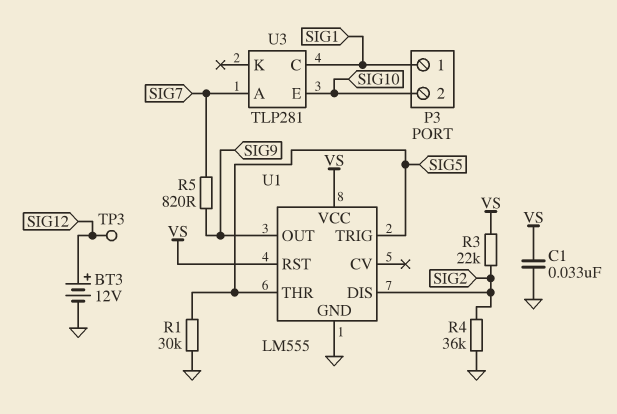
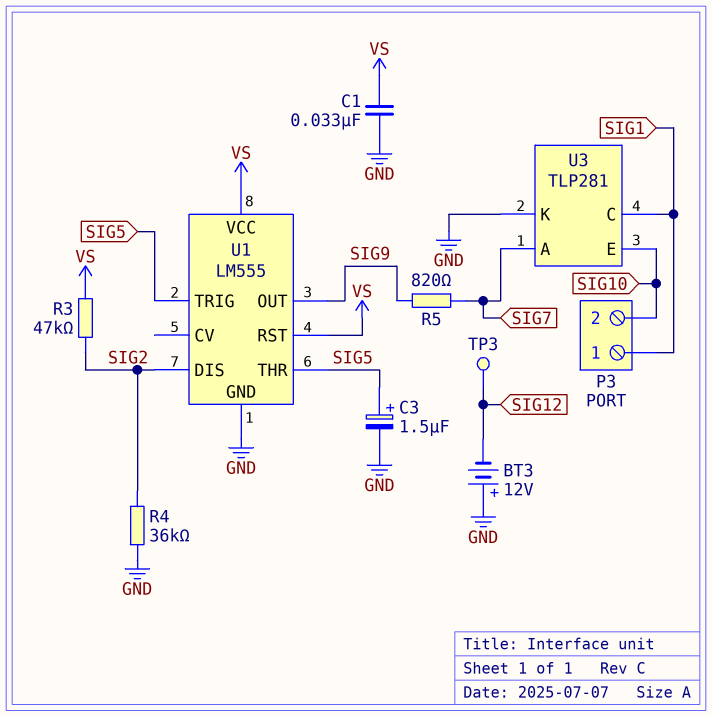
BT3: 12V (plus SIG12, minus GND) -> 12V (plus GND, minus SIG12)
C3: none -> 1.5uF (plus SIG5, minus GND)
R1: 30k (GND, SIG5) -> none
R3: 22k (SIG2, VS) -> 47k (SIG2, VS)
U3 pin K: none -> GND

